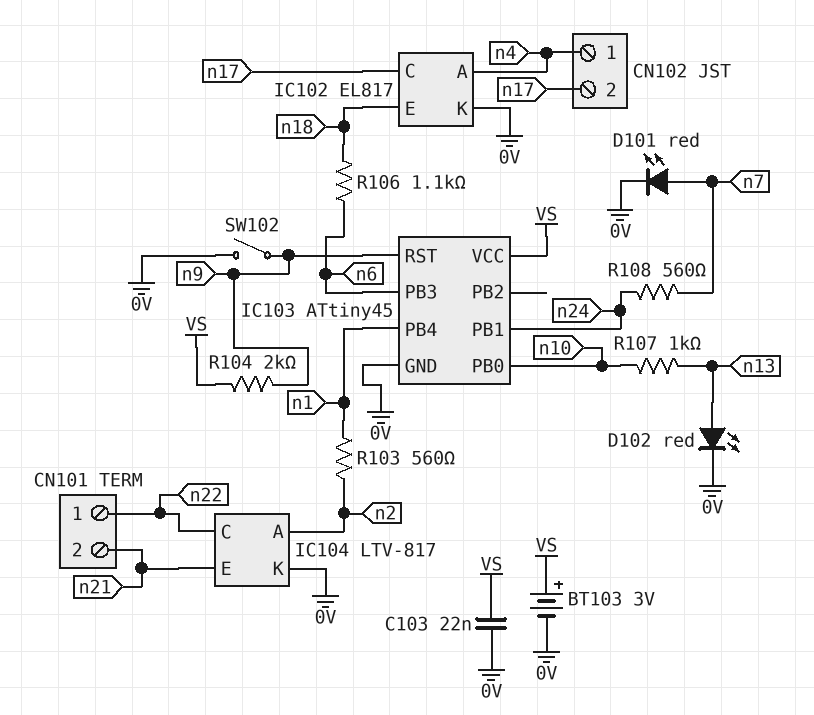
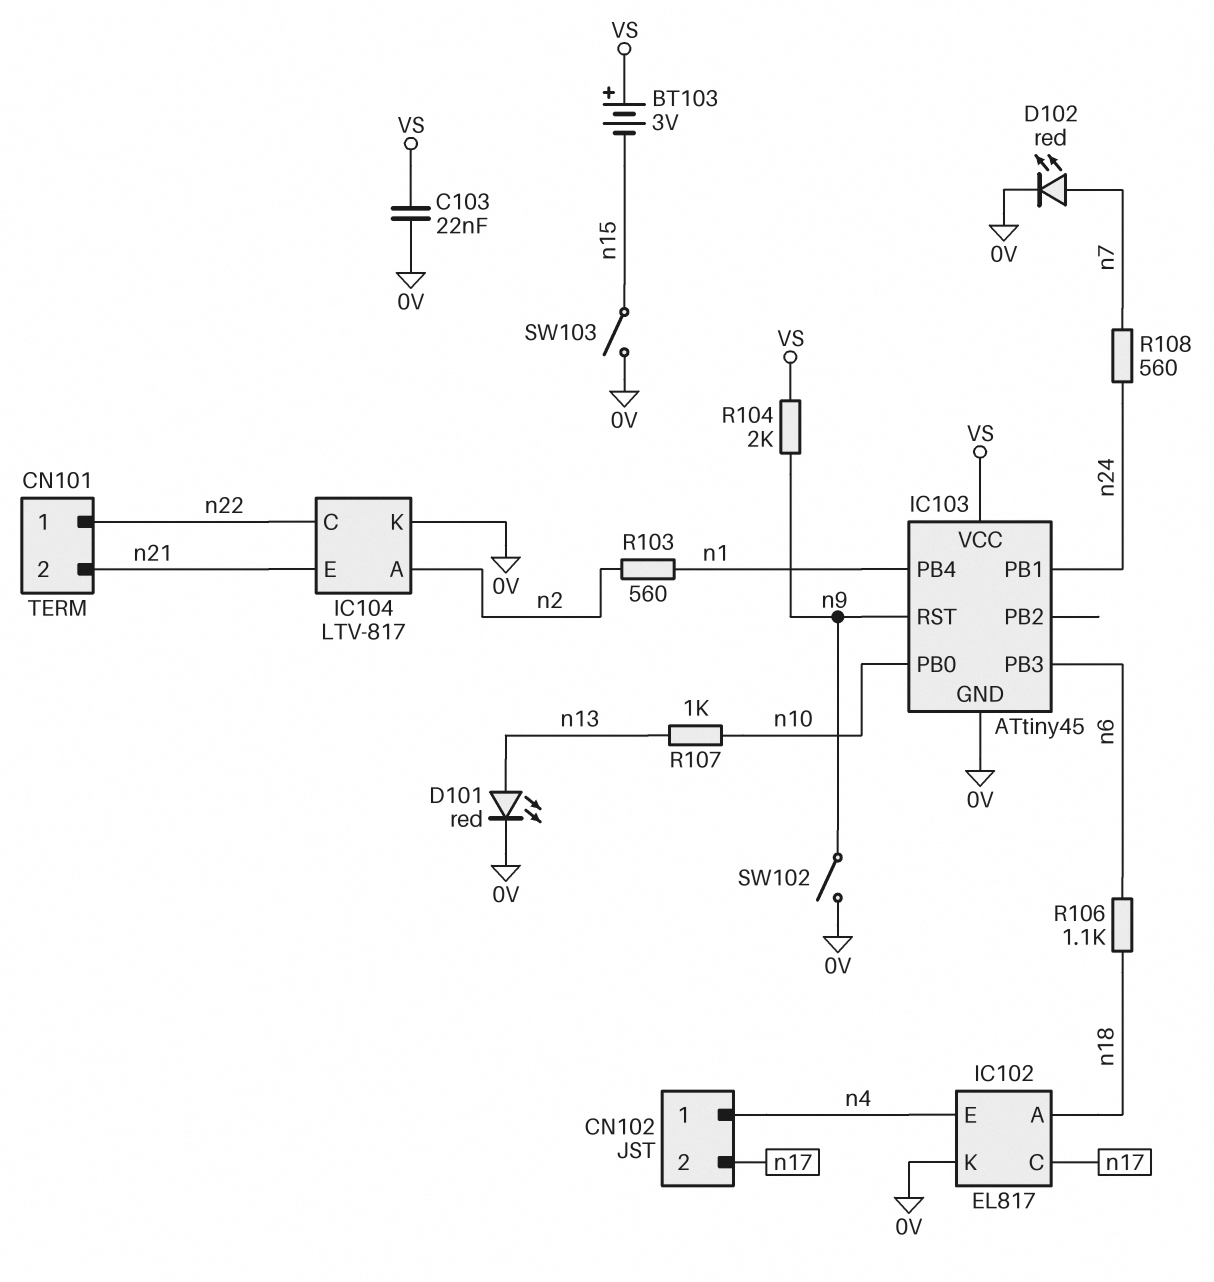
BT103: 3V (plus VS, minus 0V) -> 3V (plus VS, minus n15)
D101: LED red (A n7, K 0V) -> LED red (A n13, K 0V)
D102: LED red (A n13, K 0V) -> LED red (A n7, K 0V)
IC102 pin A: n4 -> n18
IC102 pin E: n18 -> n4
SW103: none -> switch (0V, n15)

